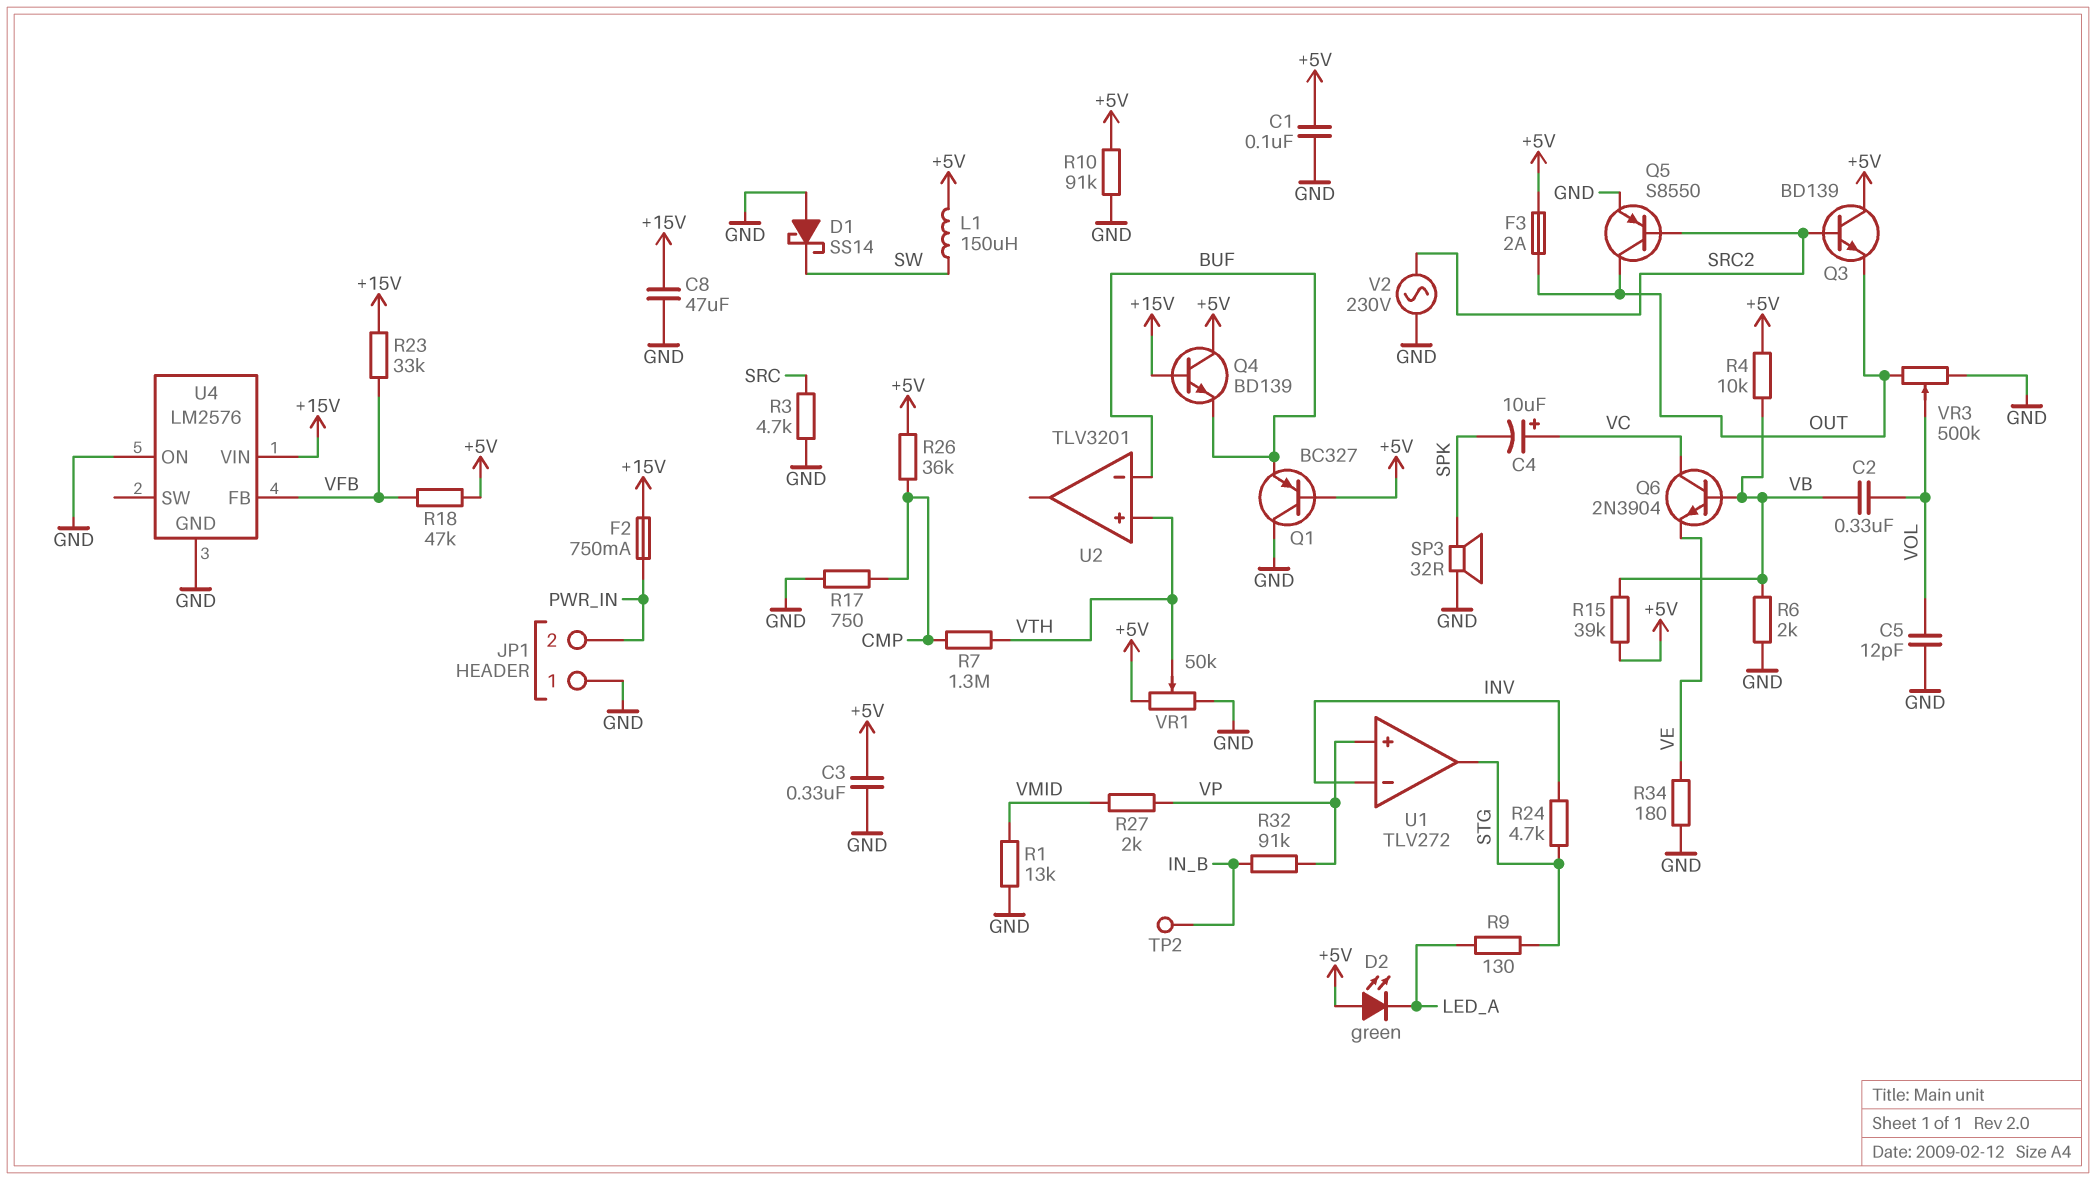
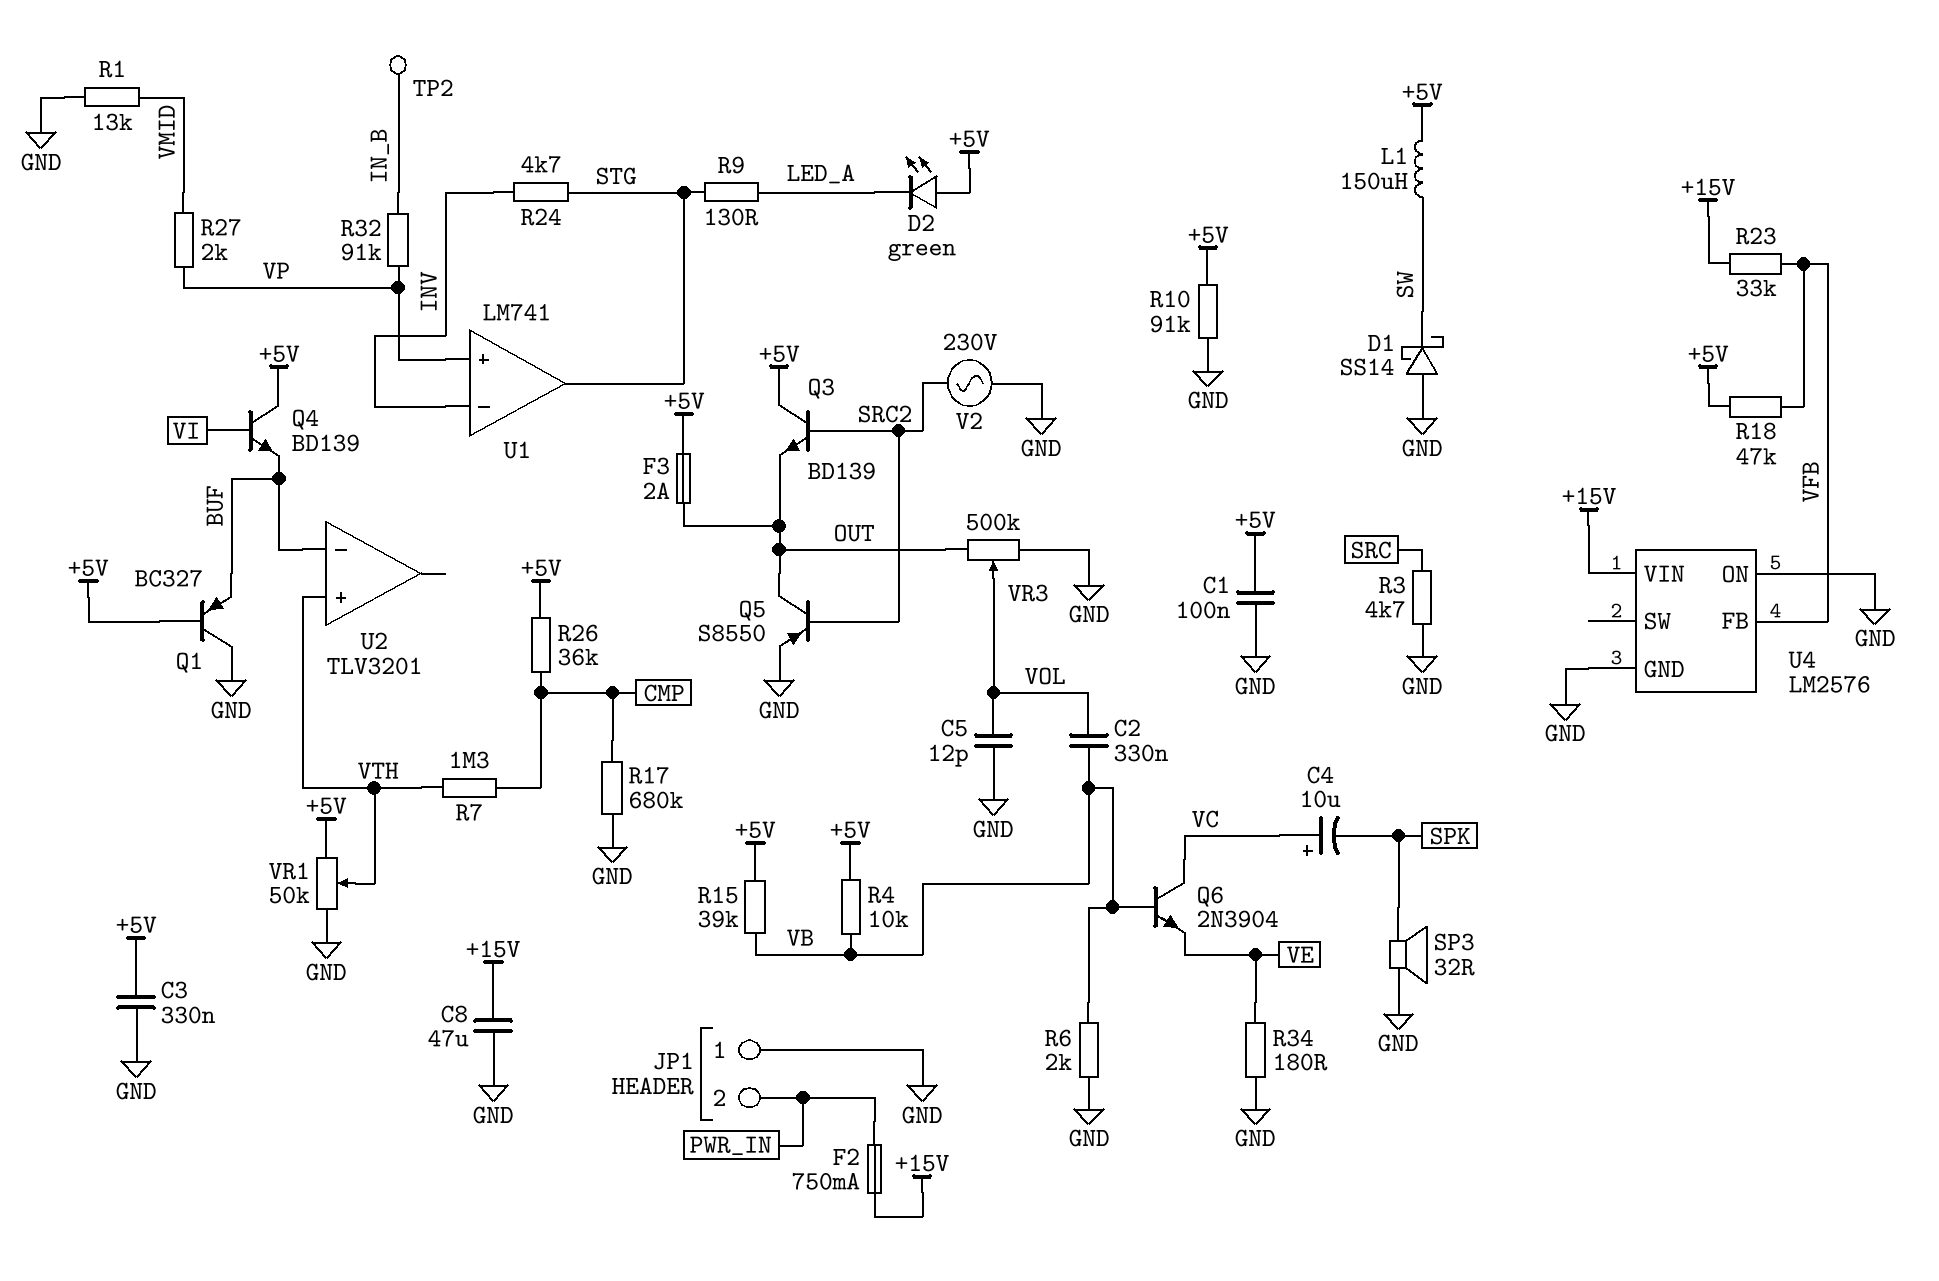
Q4: NPN BD139 (B +15V, C +5V, E BUF) -> NPN BD139 (B VI, C +5V, E BUF)
R17: 750 (CMP, GND) -> 680k (CMP, GND)
U1: TLV272 -> LM741

